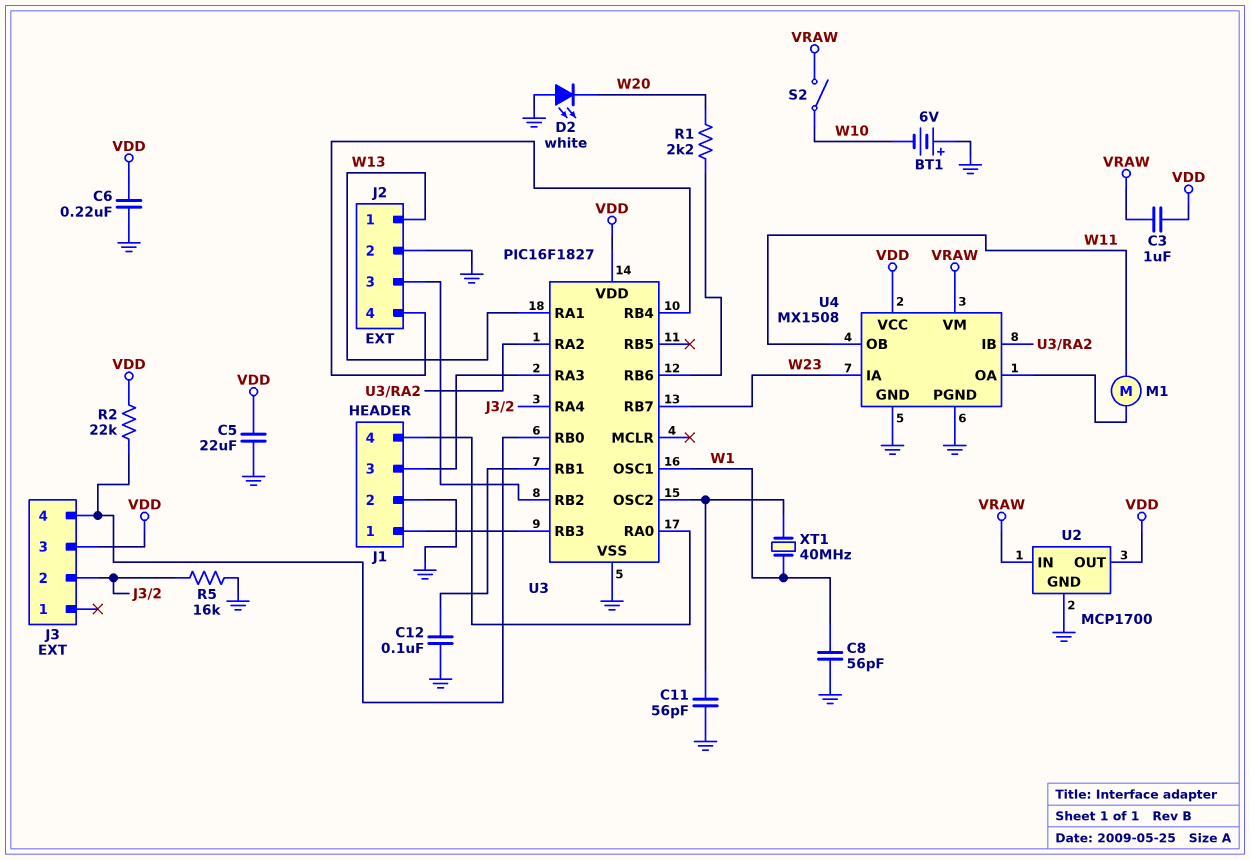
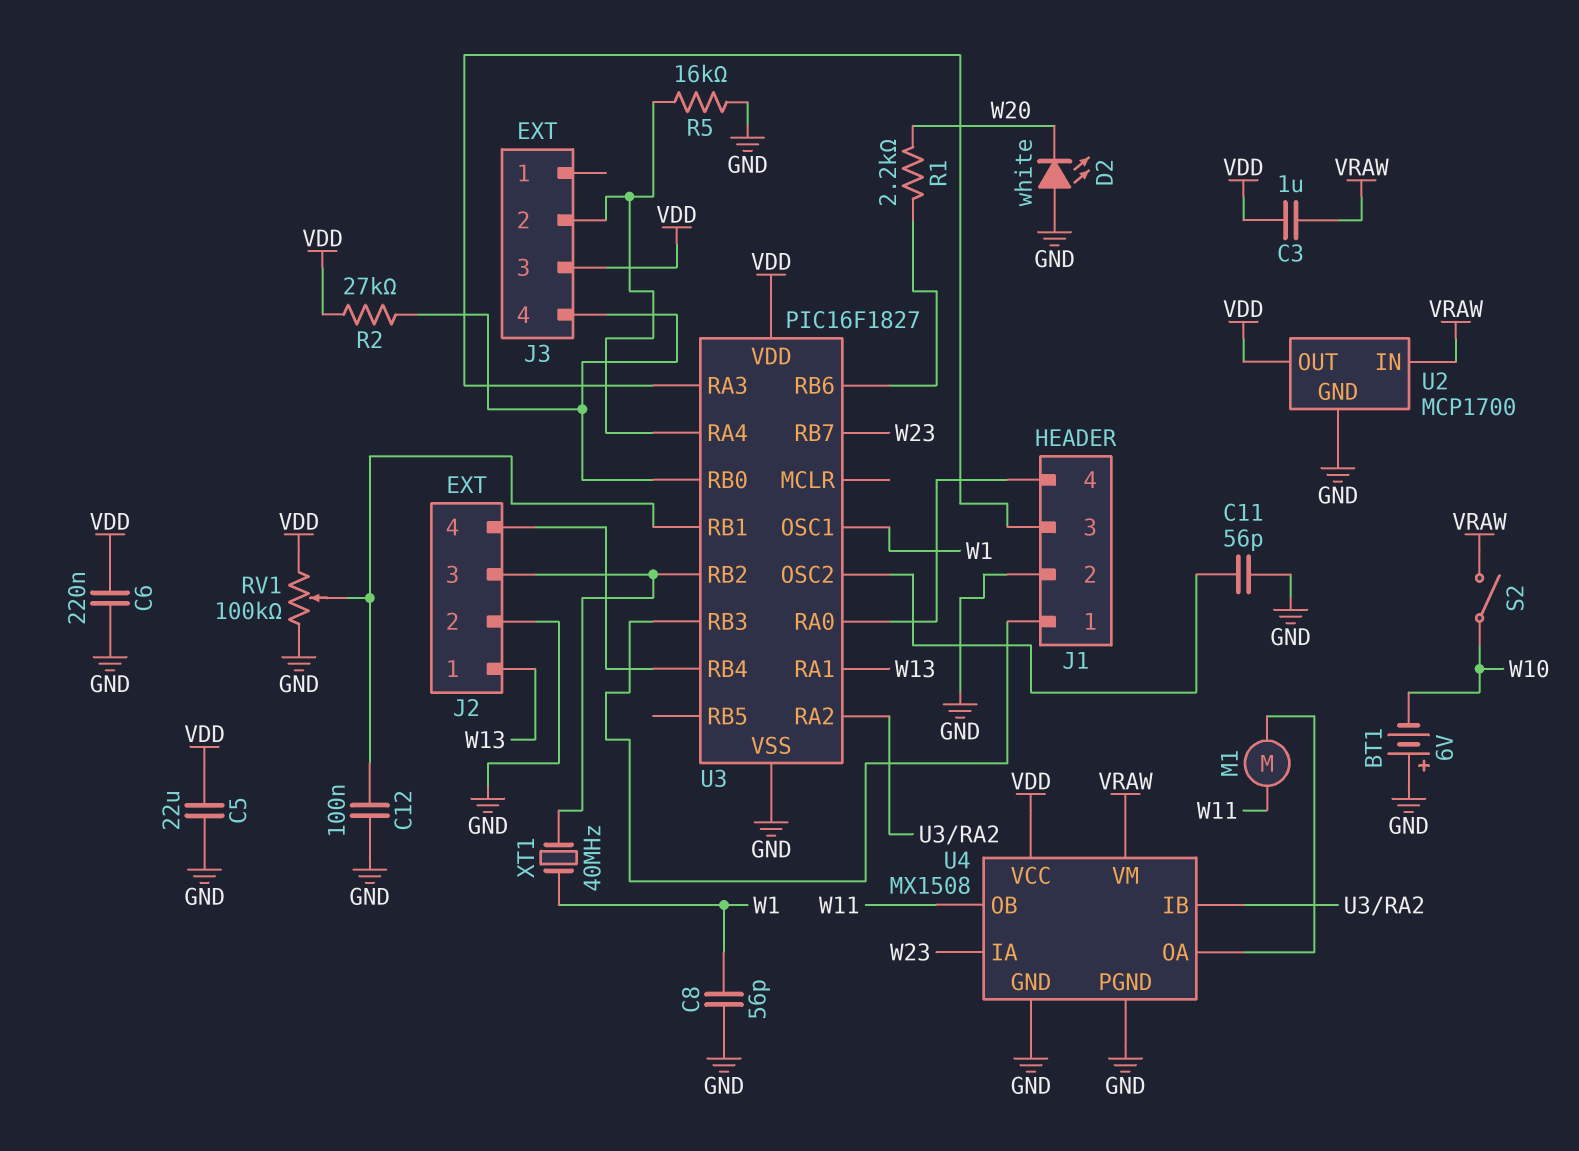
R2: 22k (J3/4, VDD) -> 27k (J3/4, VDD)
RV1: none -> 100k (GND, VDD, wiper U3/RB1)
XT1: 40MHz (U3/OSC2, W1) -> 40MHz (J2/3, W1)

